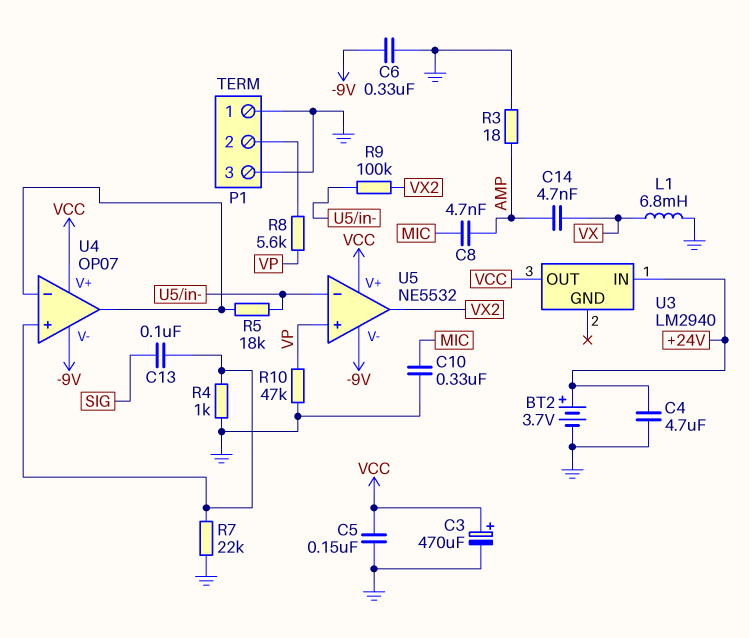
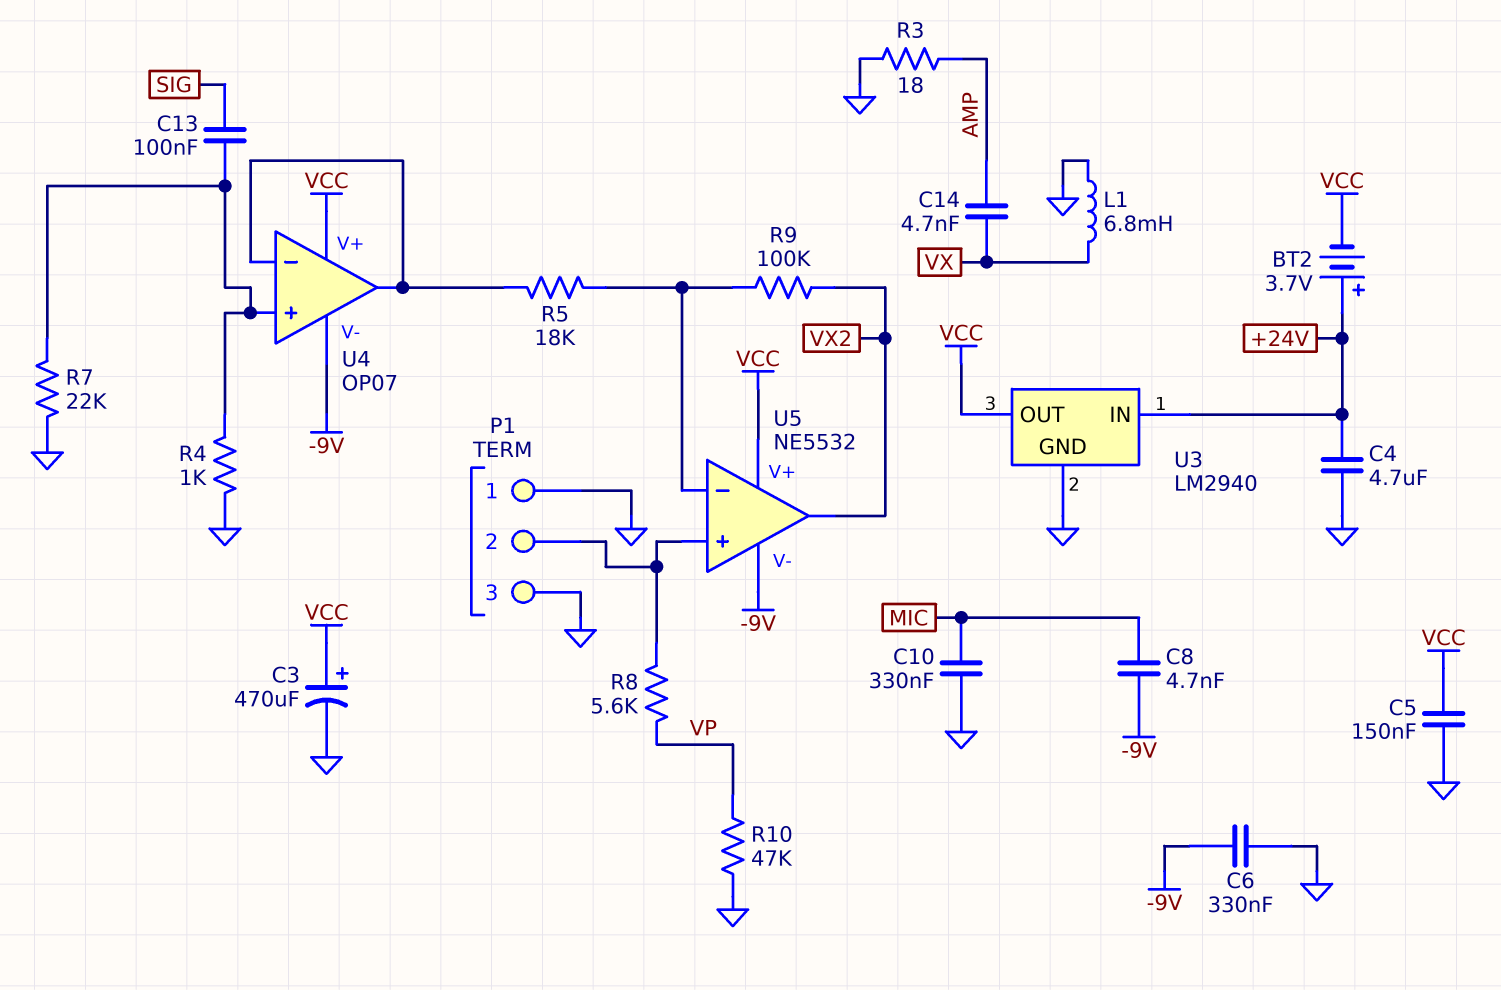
BT2: 3.7V (plus +24V, minus GND) -> 3.7V (plus +24V, minus VCC)
C8: 4.7nF (AMP, MIC) -> 4.7nF (-9V, MIC)
U3 pin GND: none -> GND
U5 pin in+: VP -> P1/2

